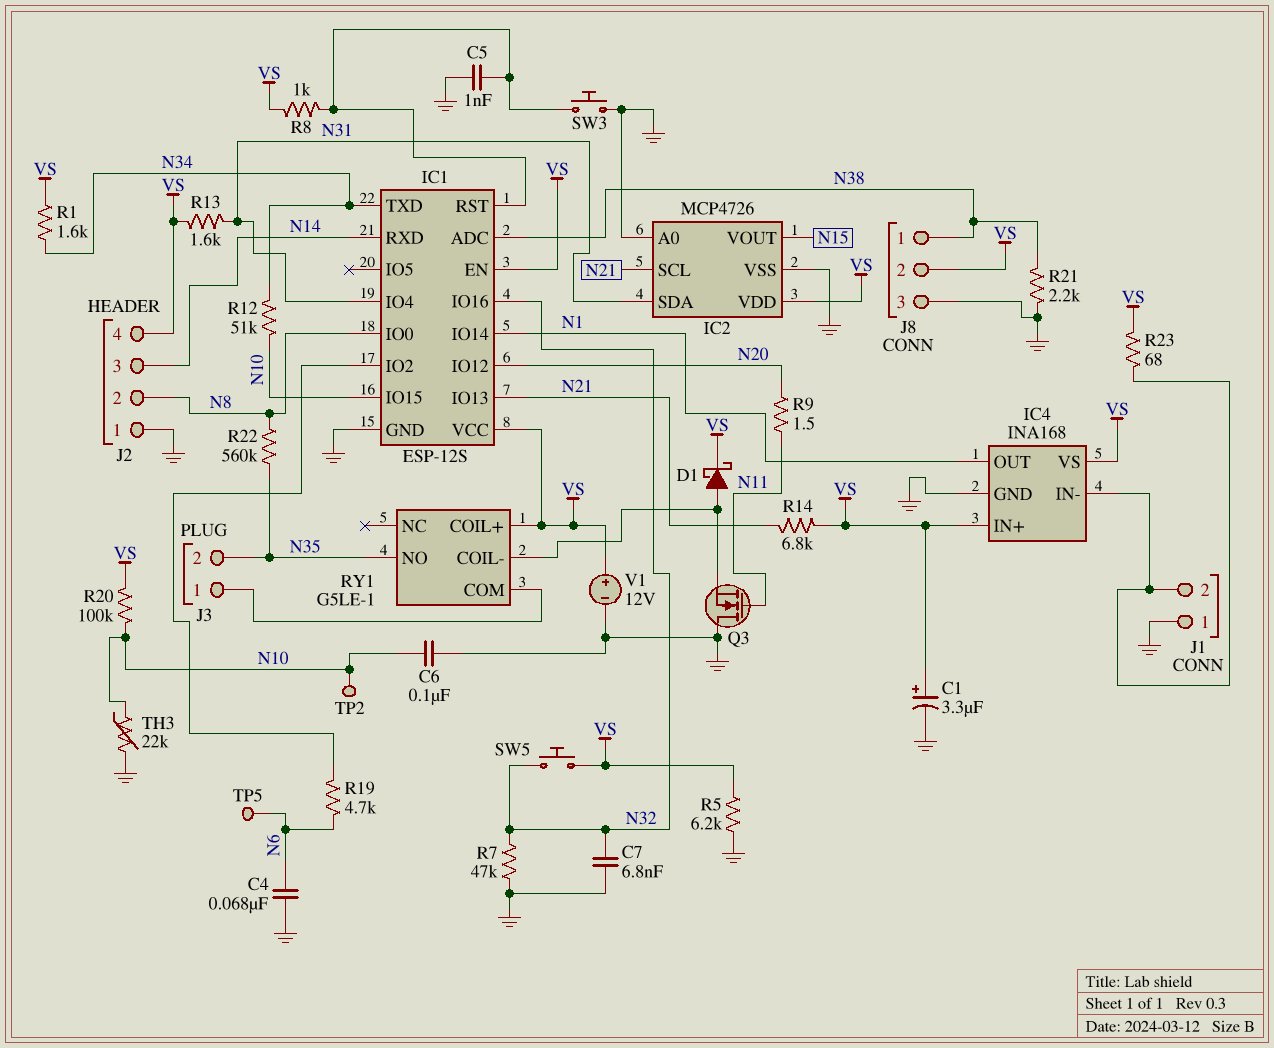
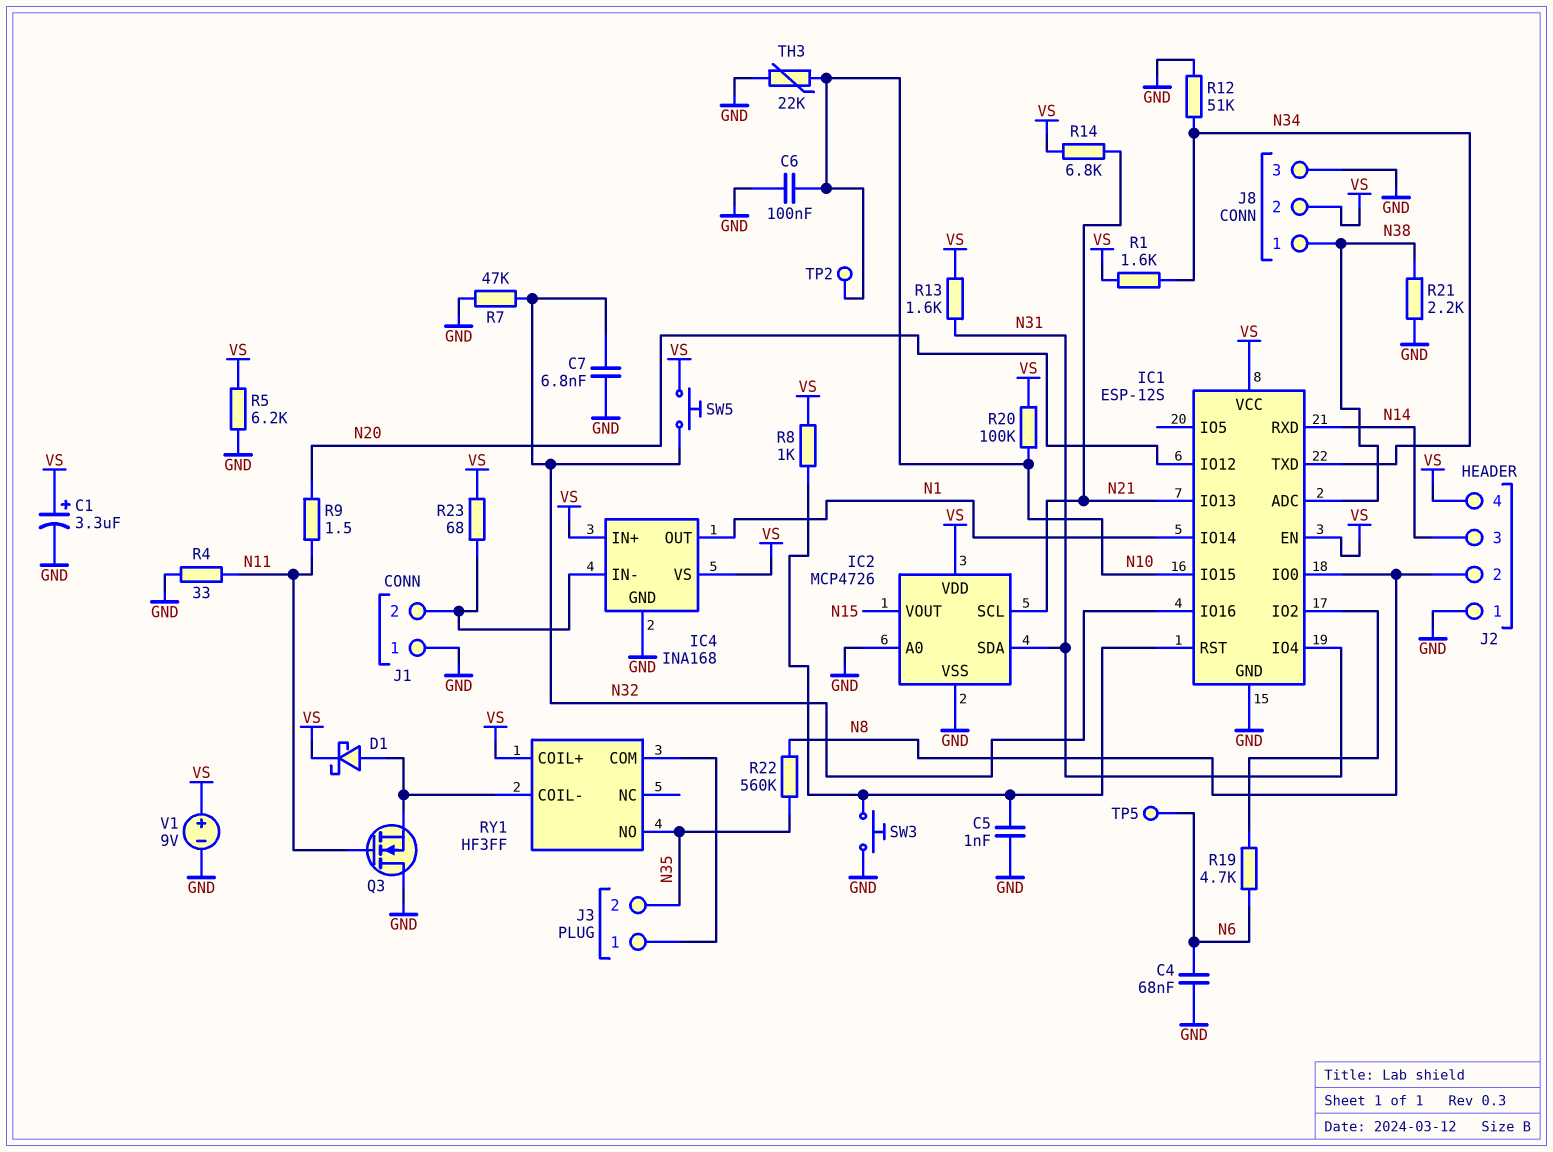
R4: none -> 33 (GND, N11)
R12: 51k (N10, N34) -> 51k (GND, N34)
RY1: G5LE-1 -> HF3FF
V1: 12V (plus VS, minus GND) -> 9V (plus VS, minus GND)

